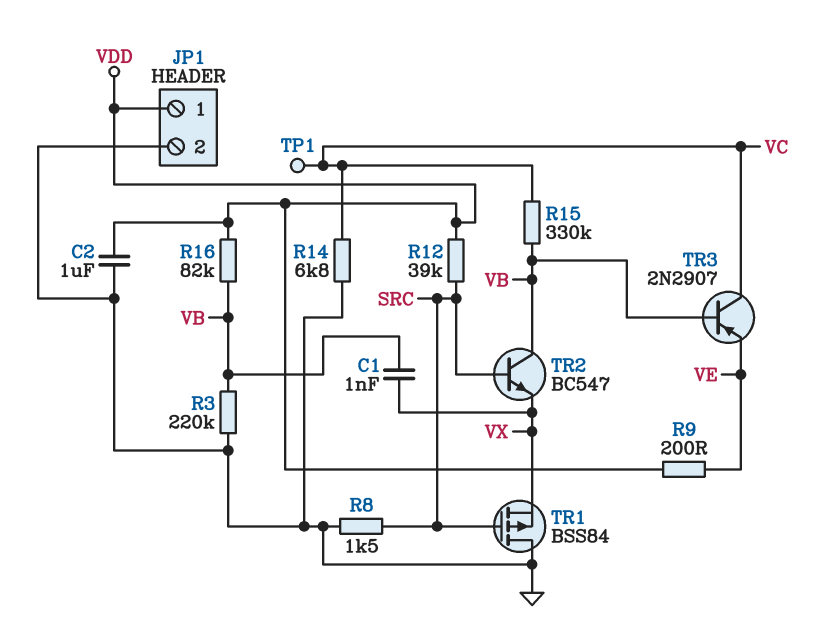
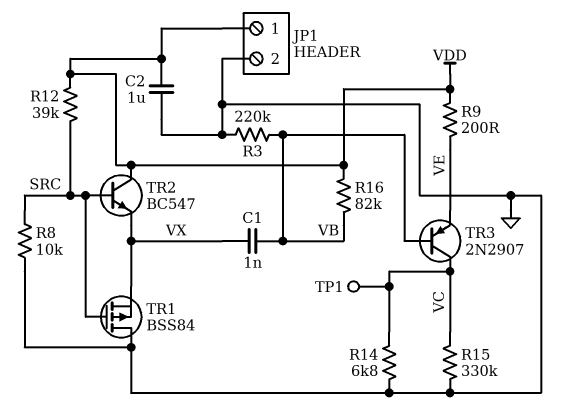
R8: 1.5k (GND, SRC) -> 10k (GND, SRC)
R15: 330k (VB, VC) -> 330k (GND, VC)
TR2: NPN BC547 (B SRC, C VB, E VX) -> NPN BC547 (B SRC, C VDD, E VX)

